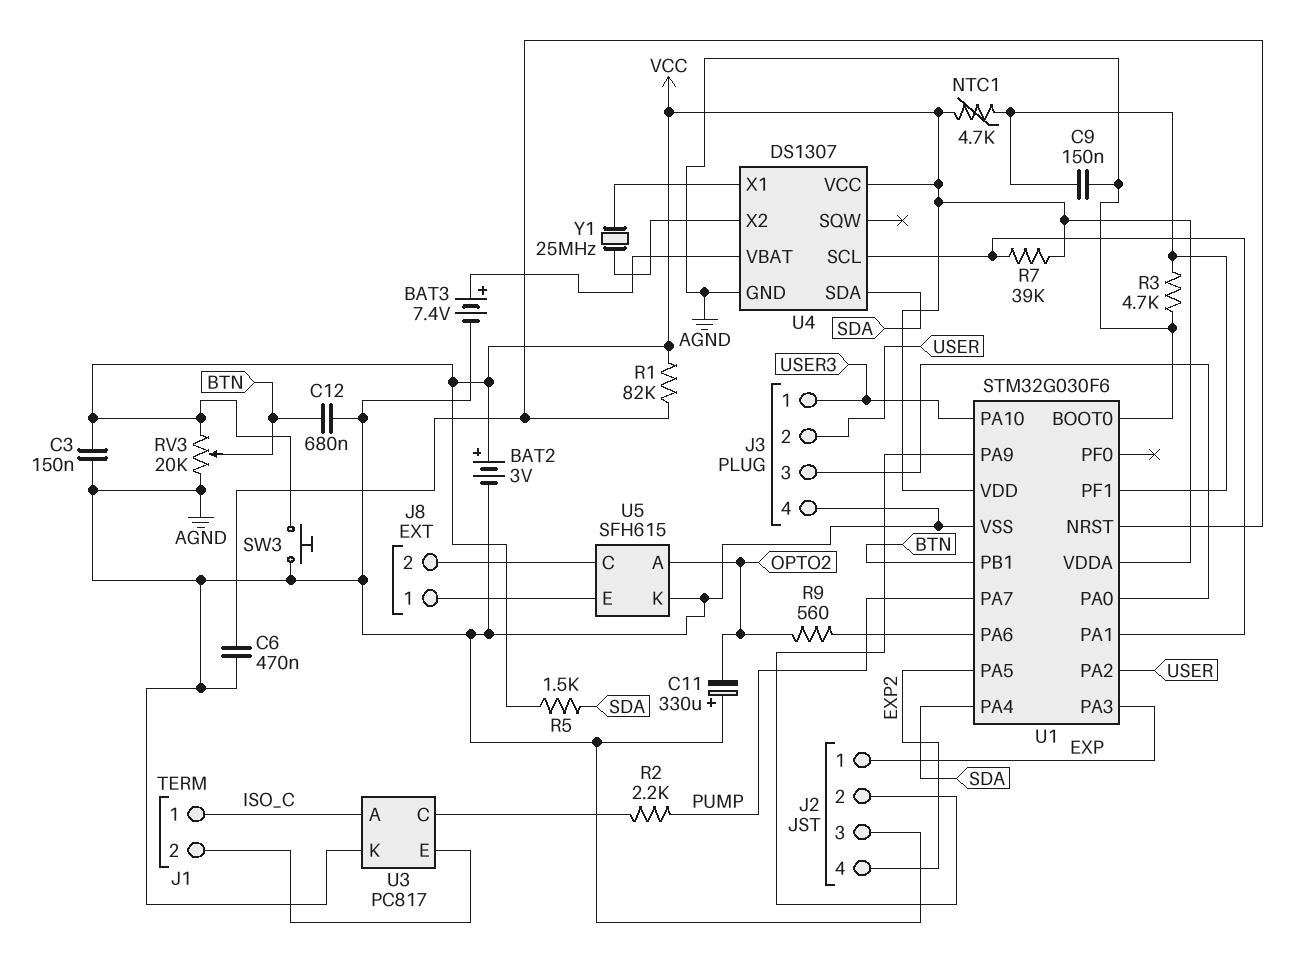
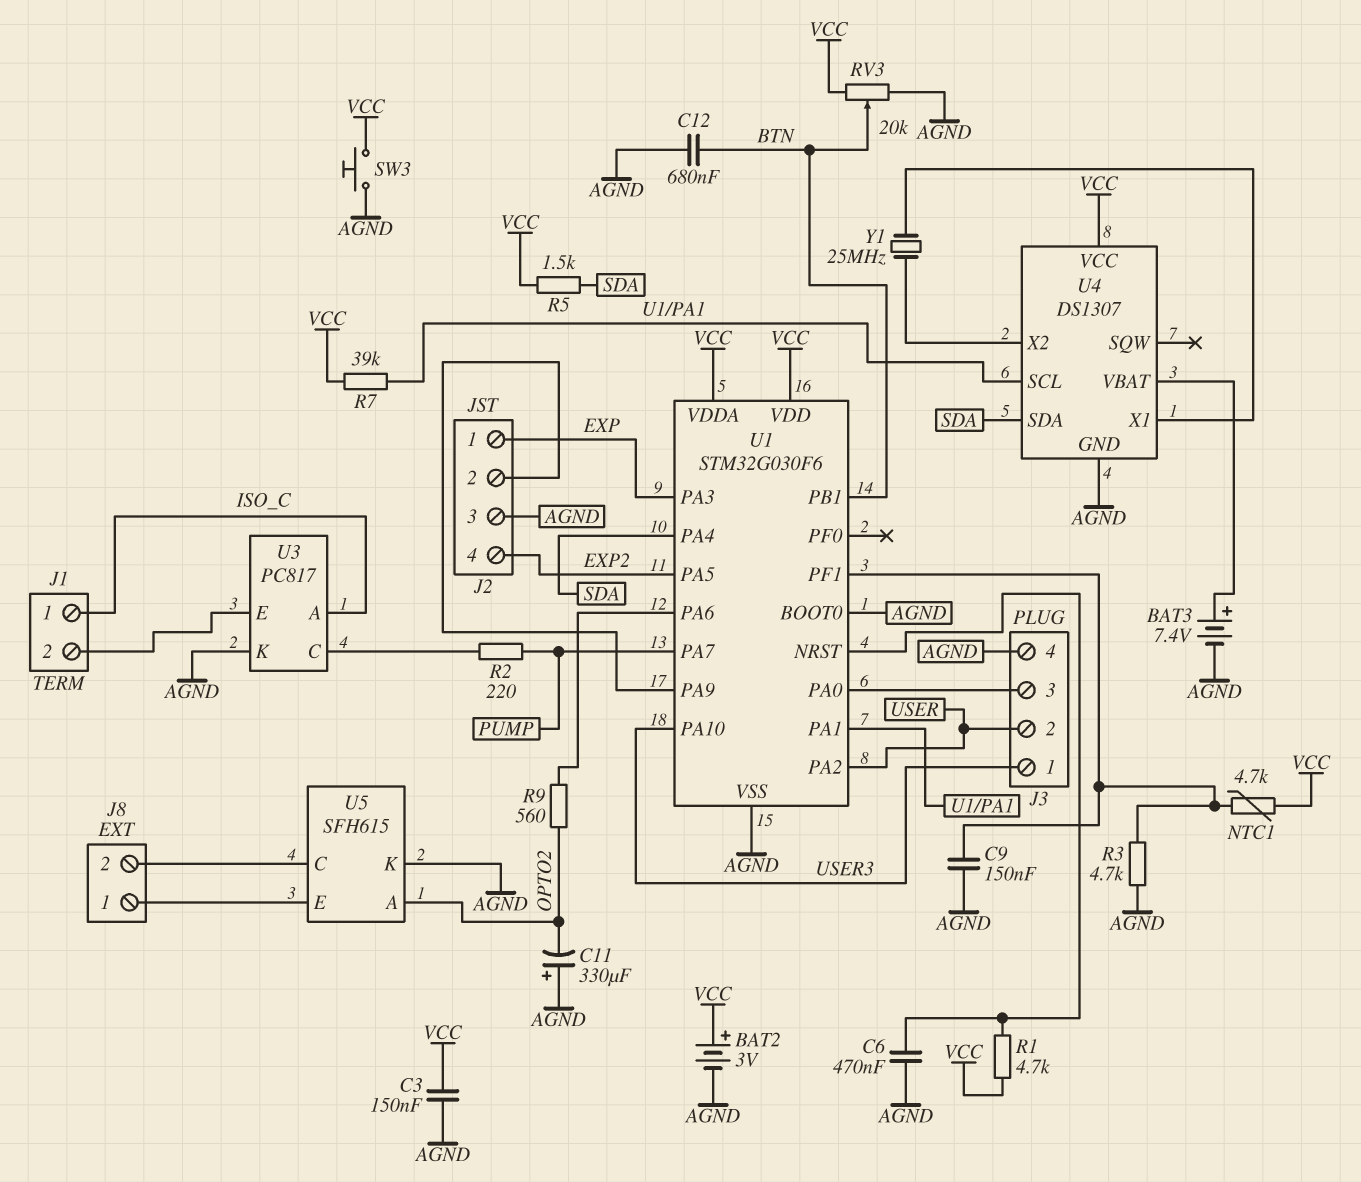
R1: 82k (U1/NRST, VCC) -> 4.7k (U1/NRST, VCC)
R2: 2.2k (PUMP, U3/C) -> 220 (PUMP, U3/C)

